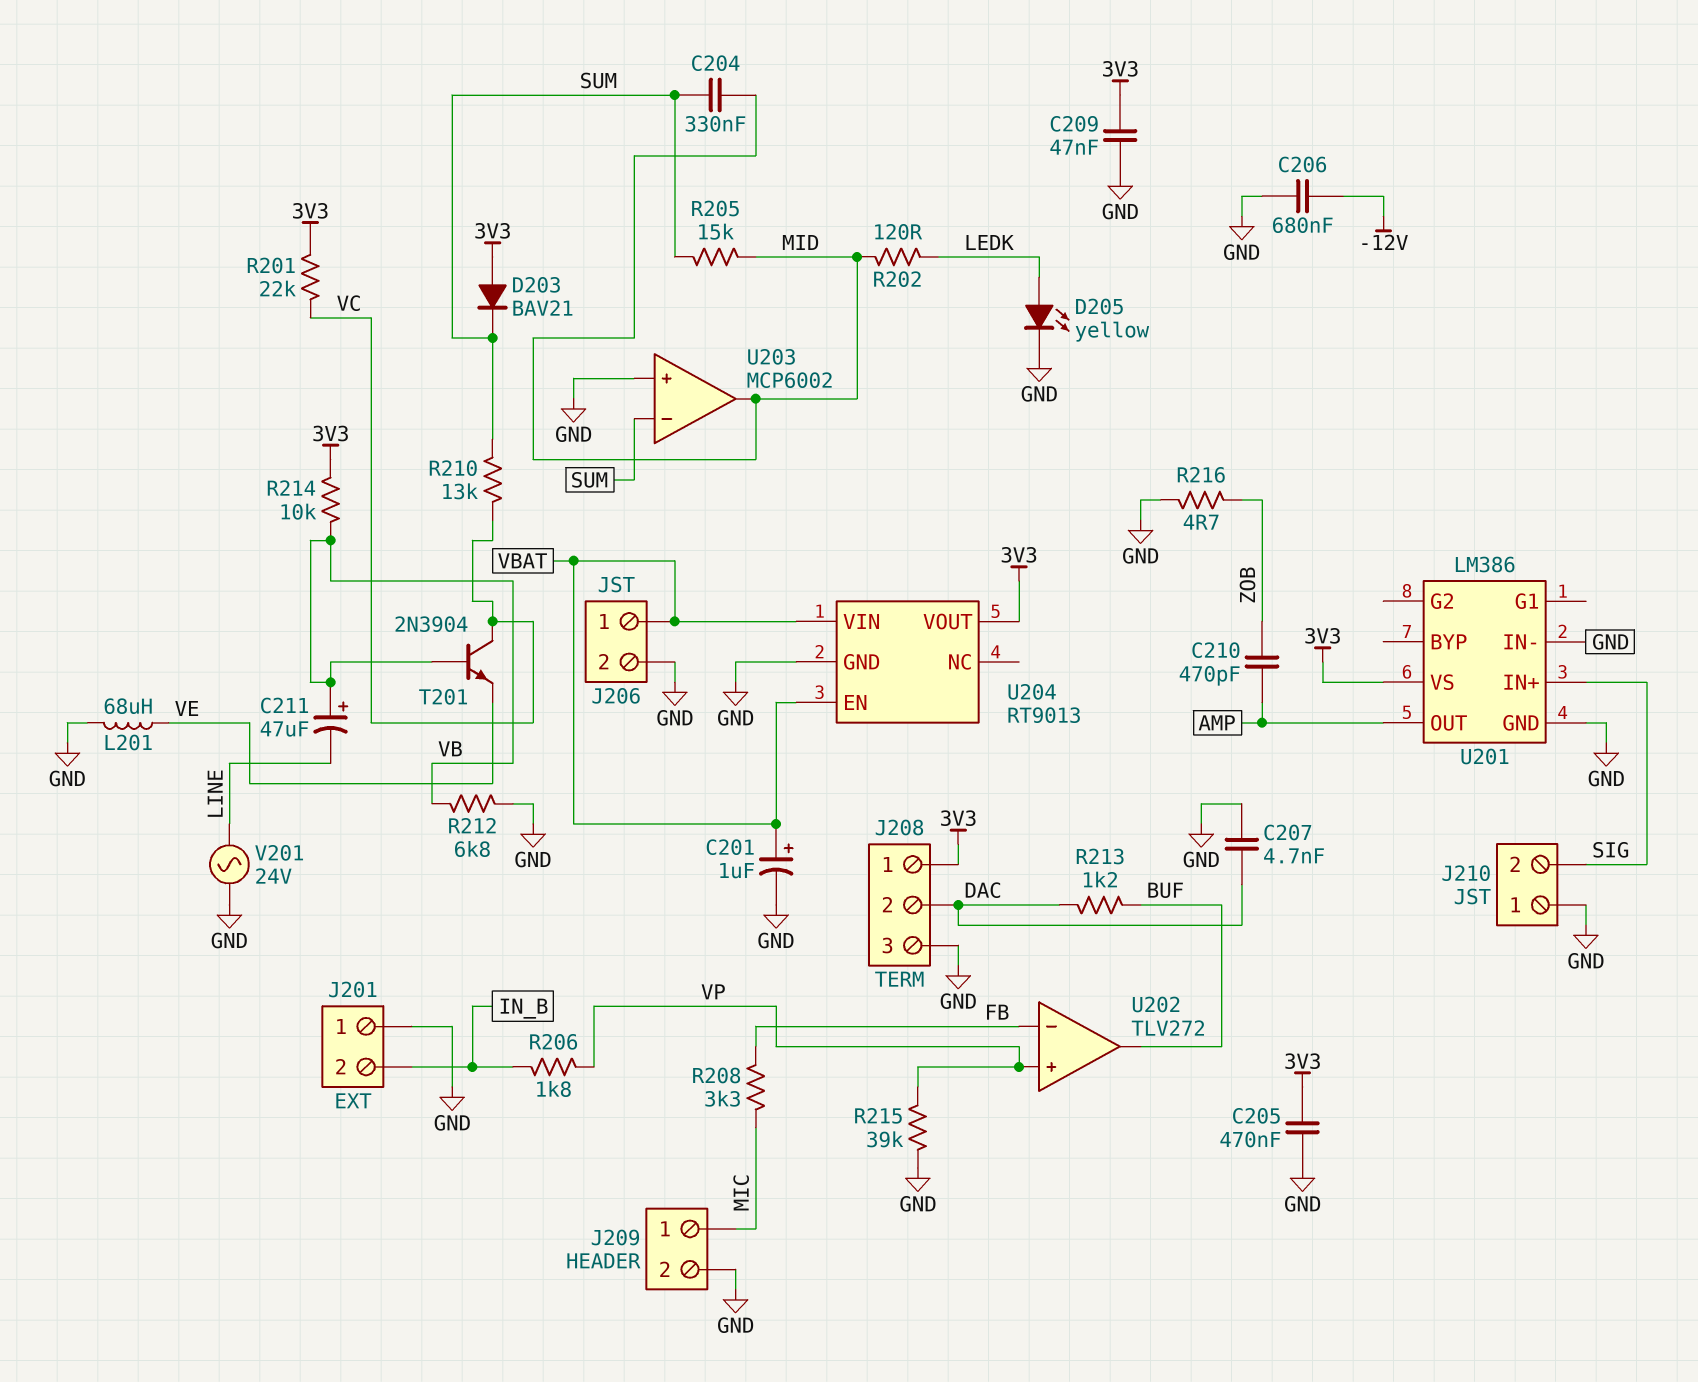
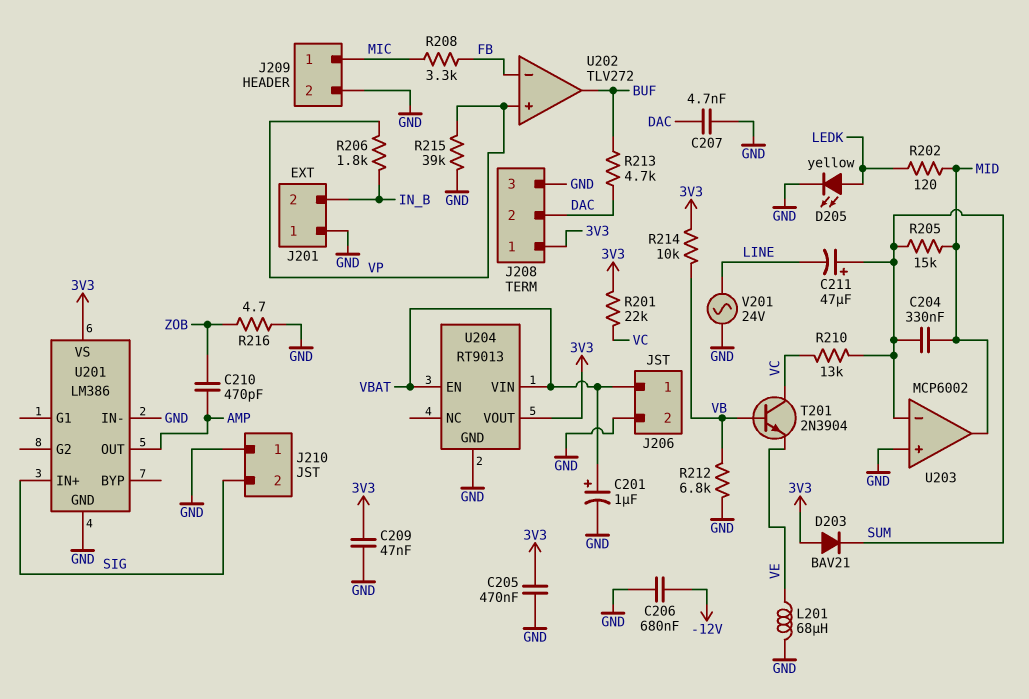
C211: 47uF (plus VB, minus LINE) -> 47uF (plus SUM, minus LINE)
R213: 1.2k (BUF, DAC) -> 4.7k (BUF, DAC)

